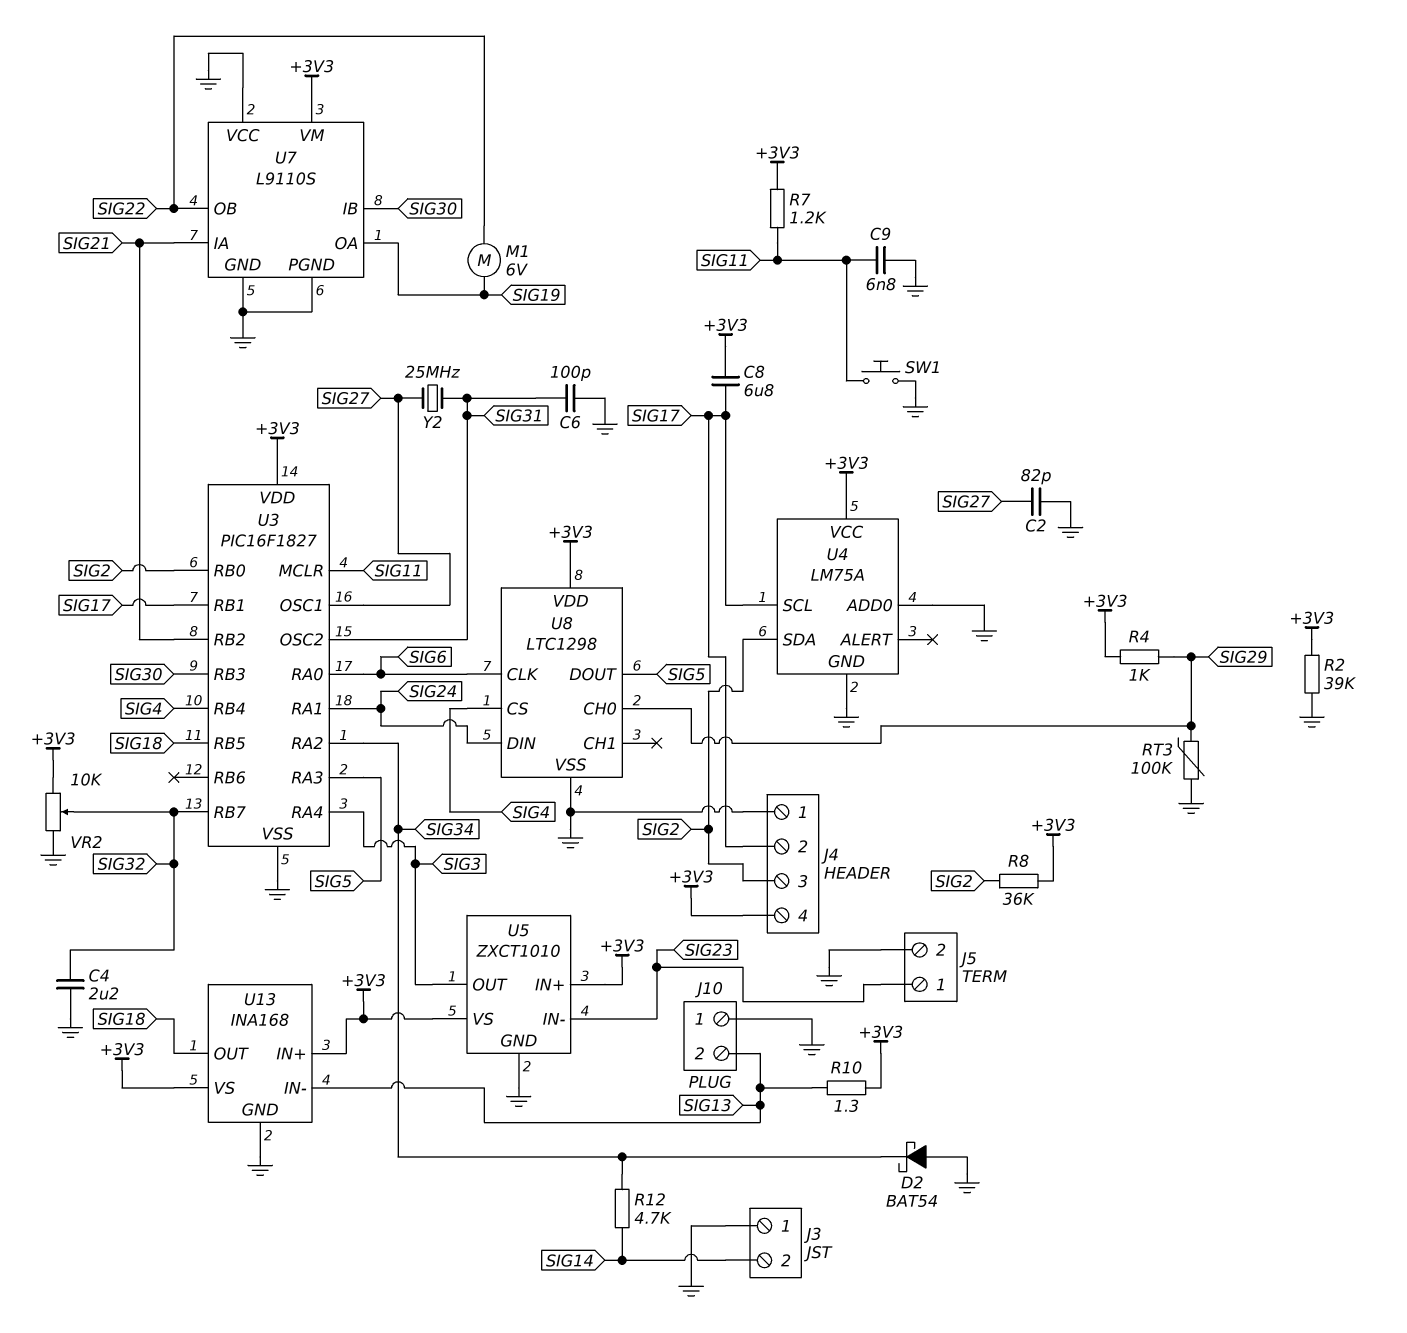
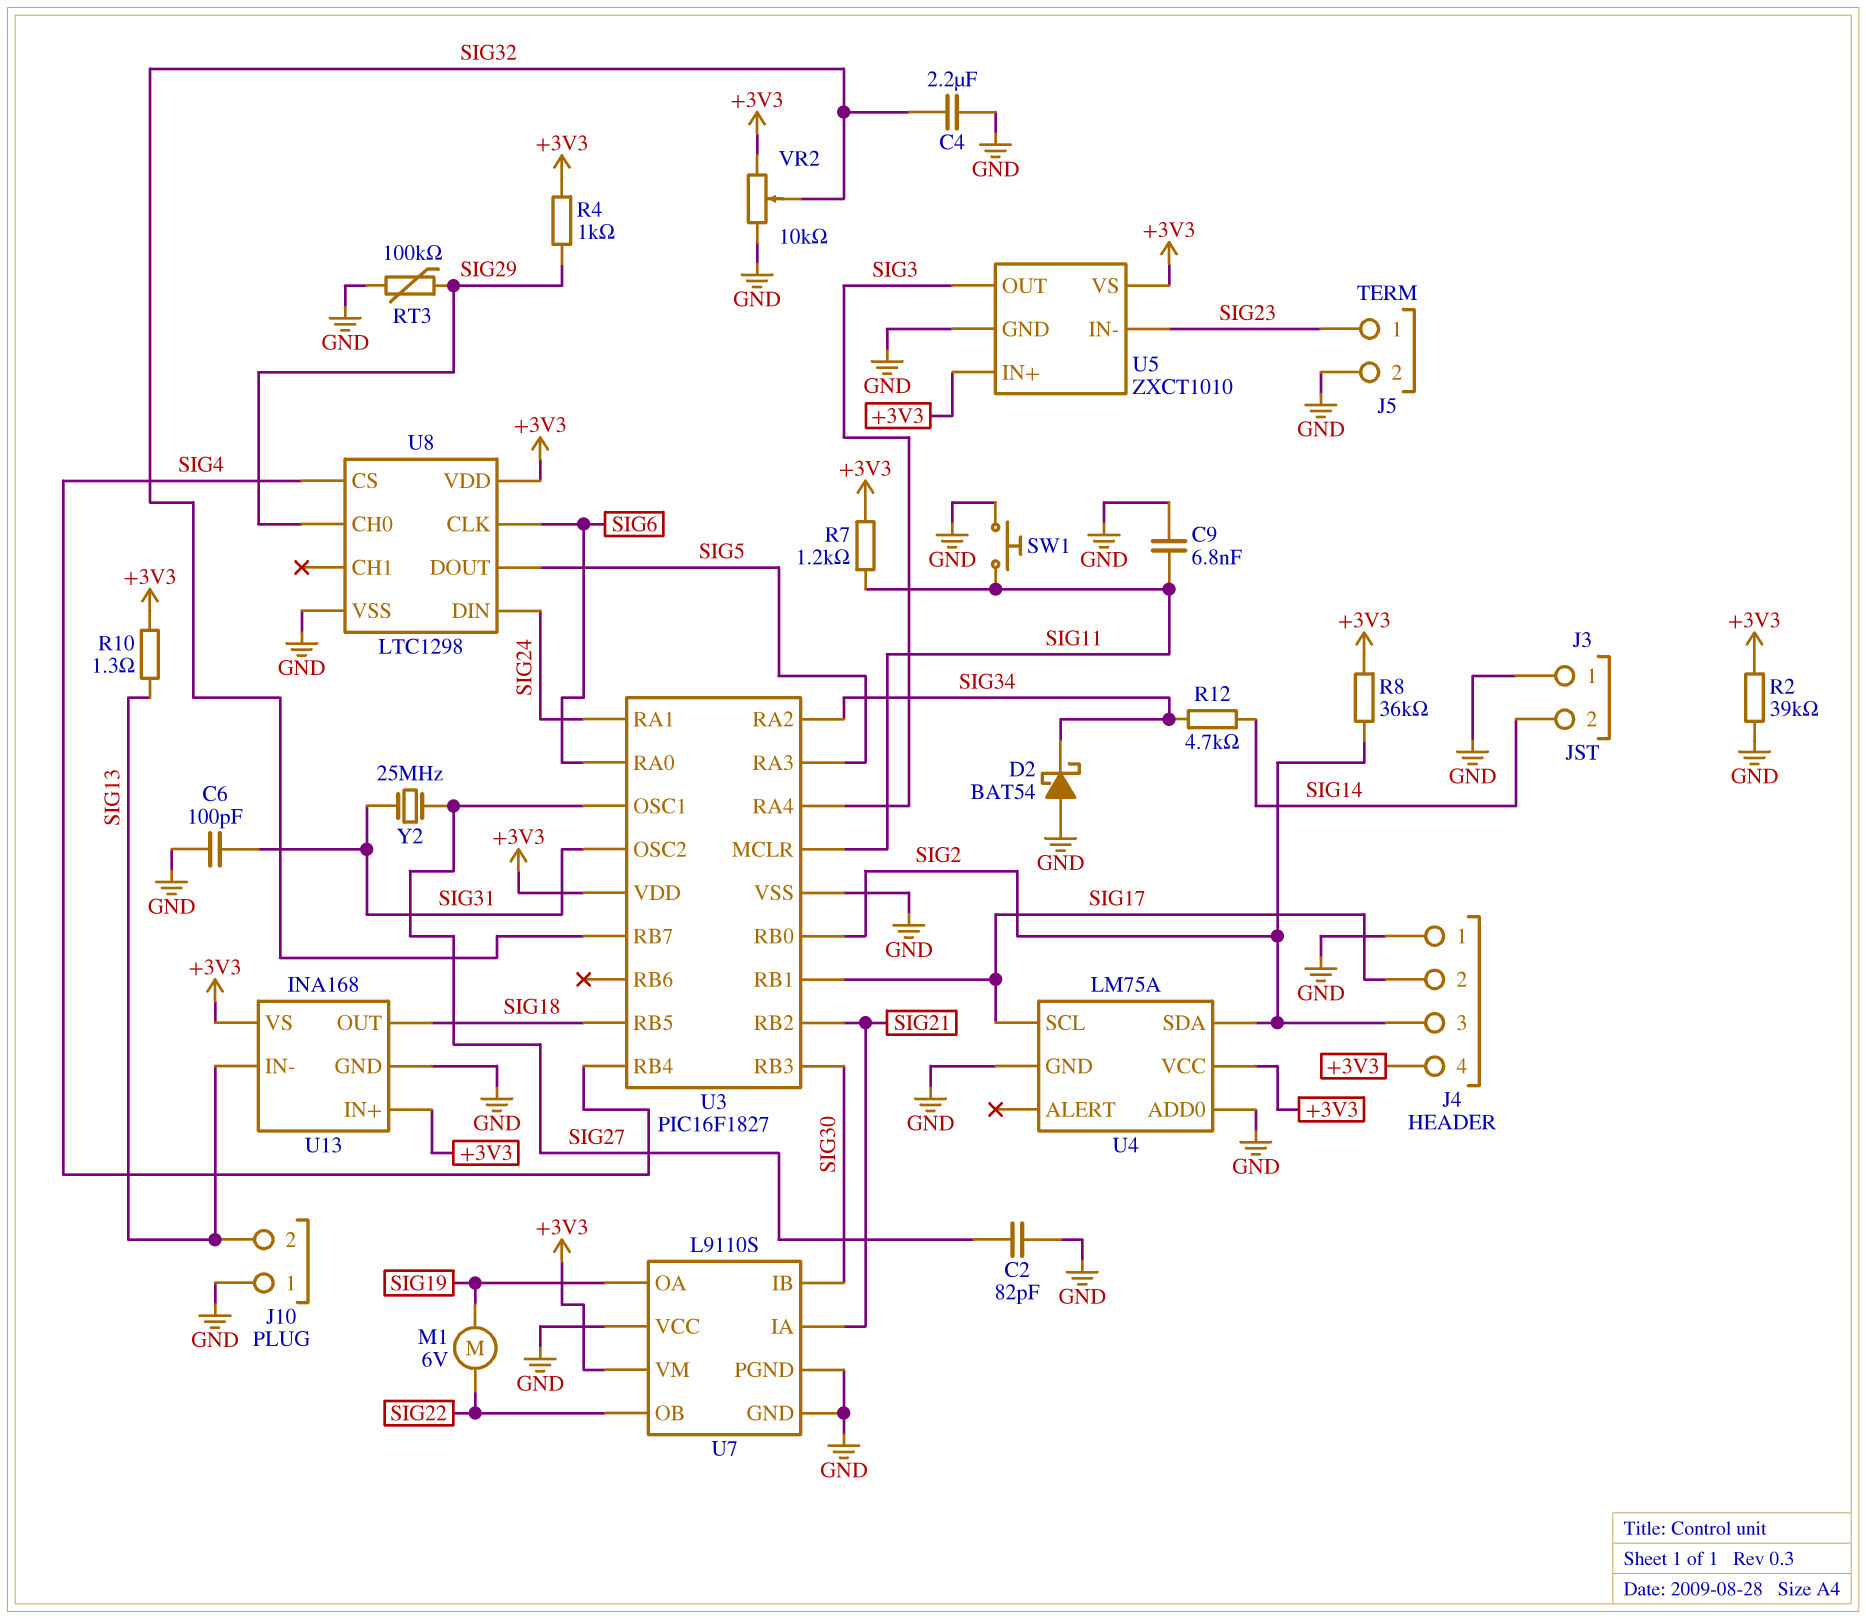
C8: 6.8uF (+3V3, SIG17) -> none

